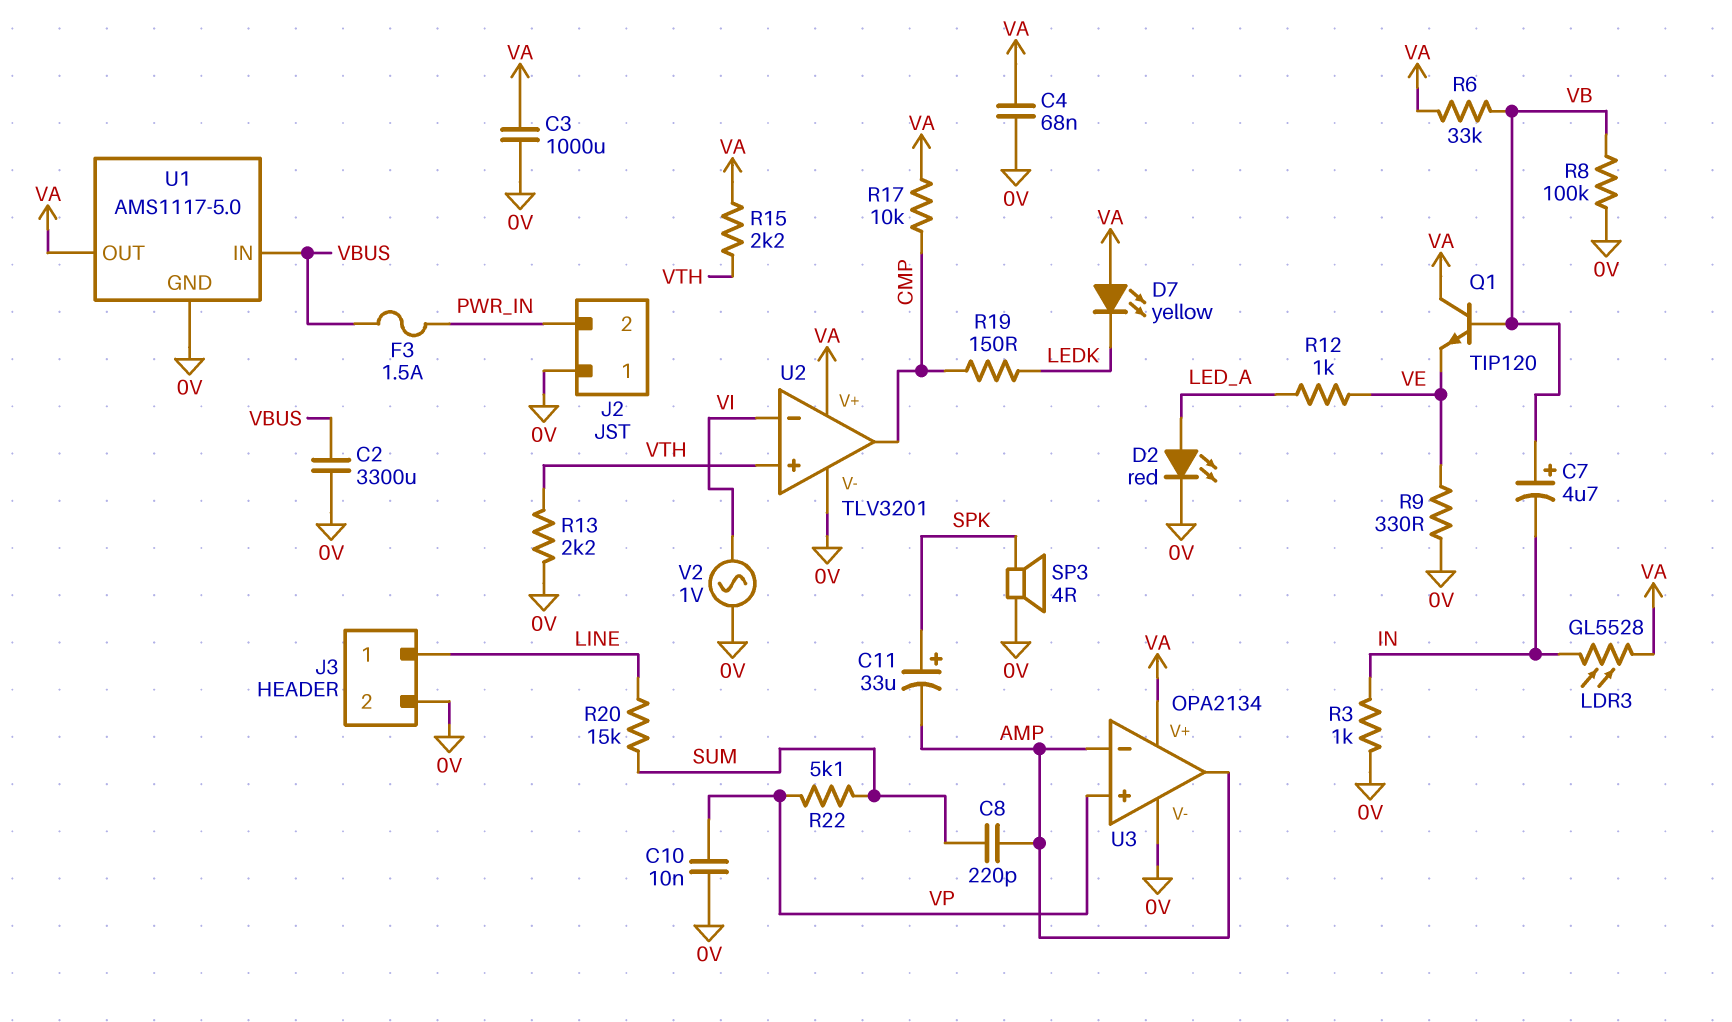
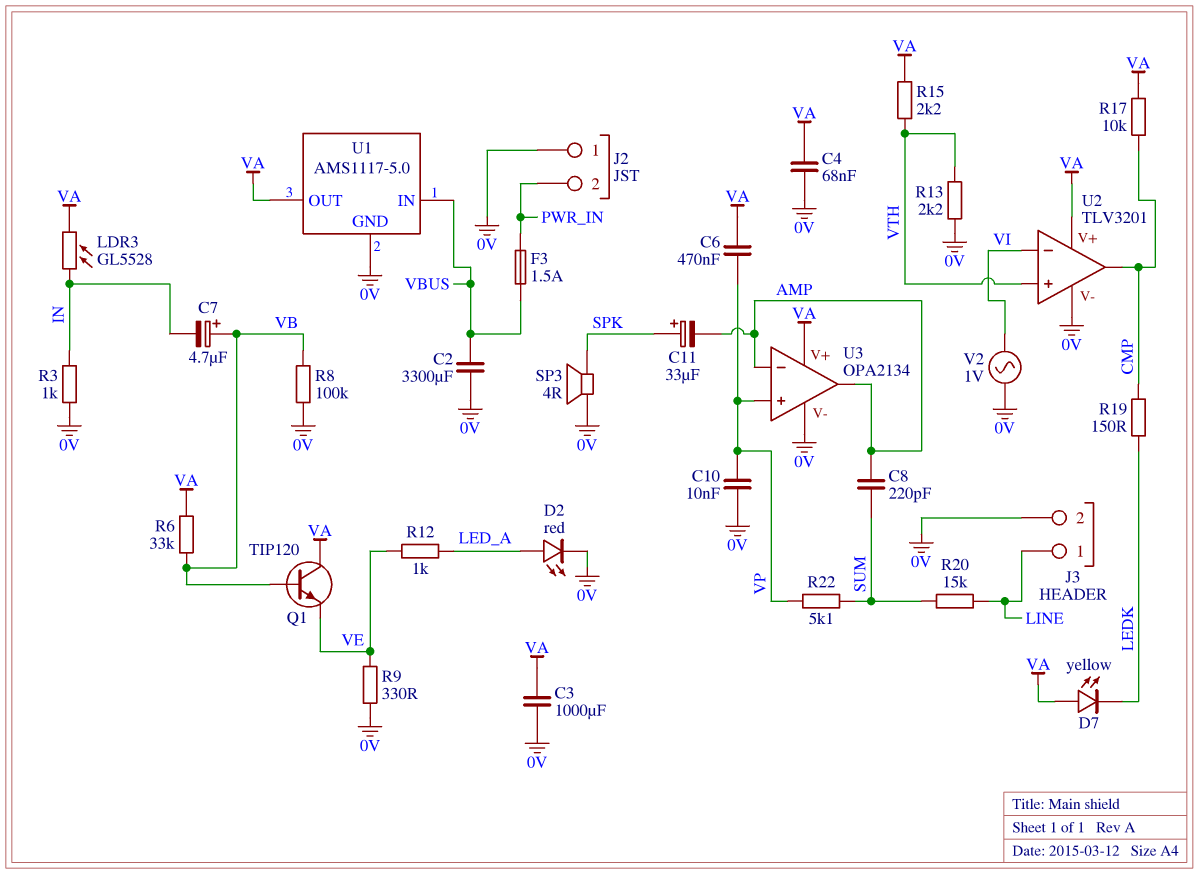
C6: none -> 470nF (VA, VP)

